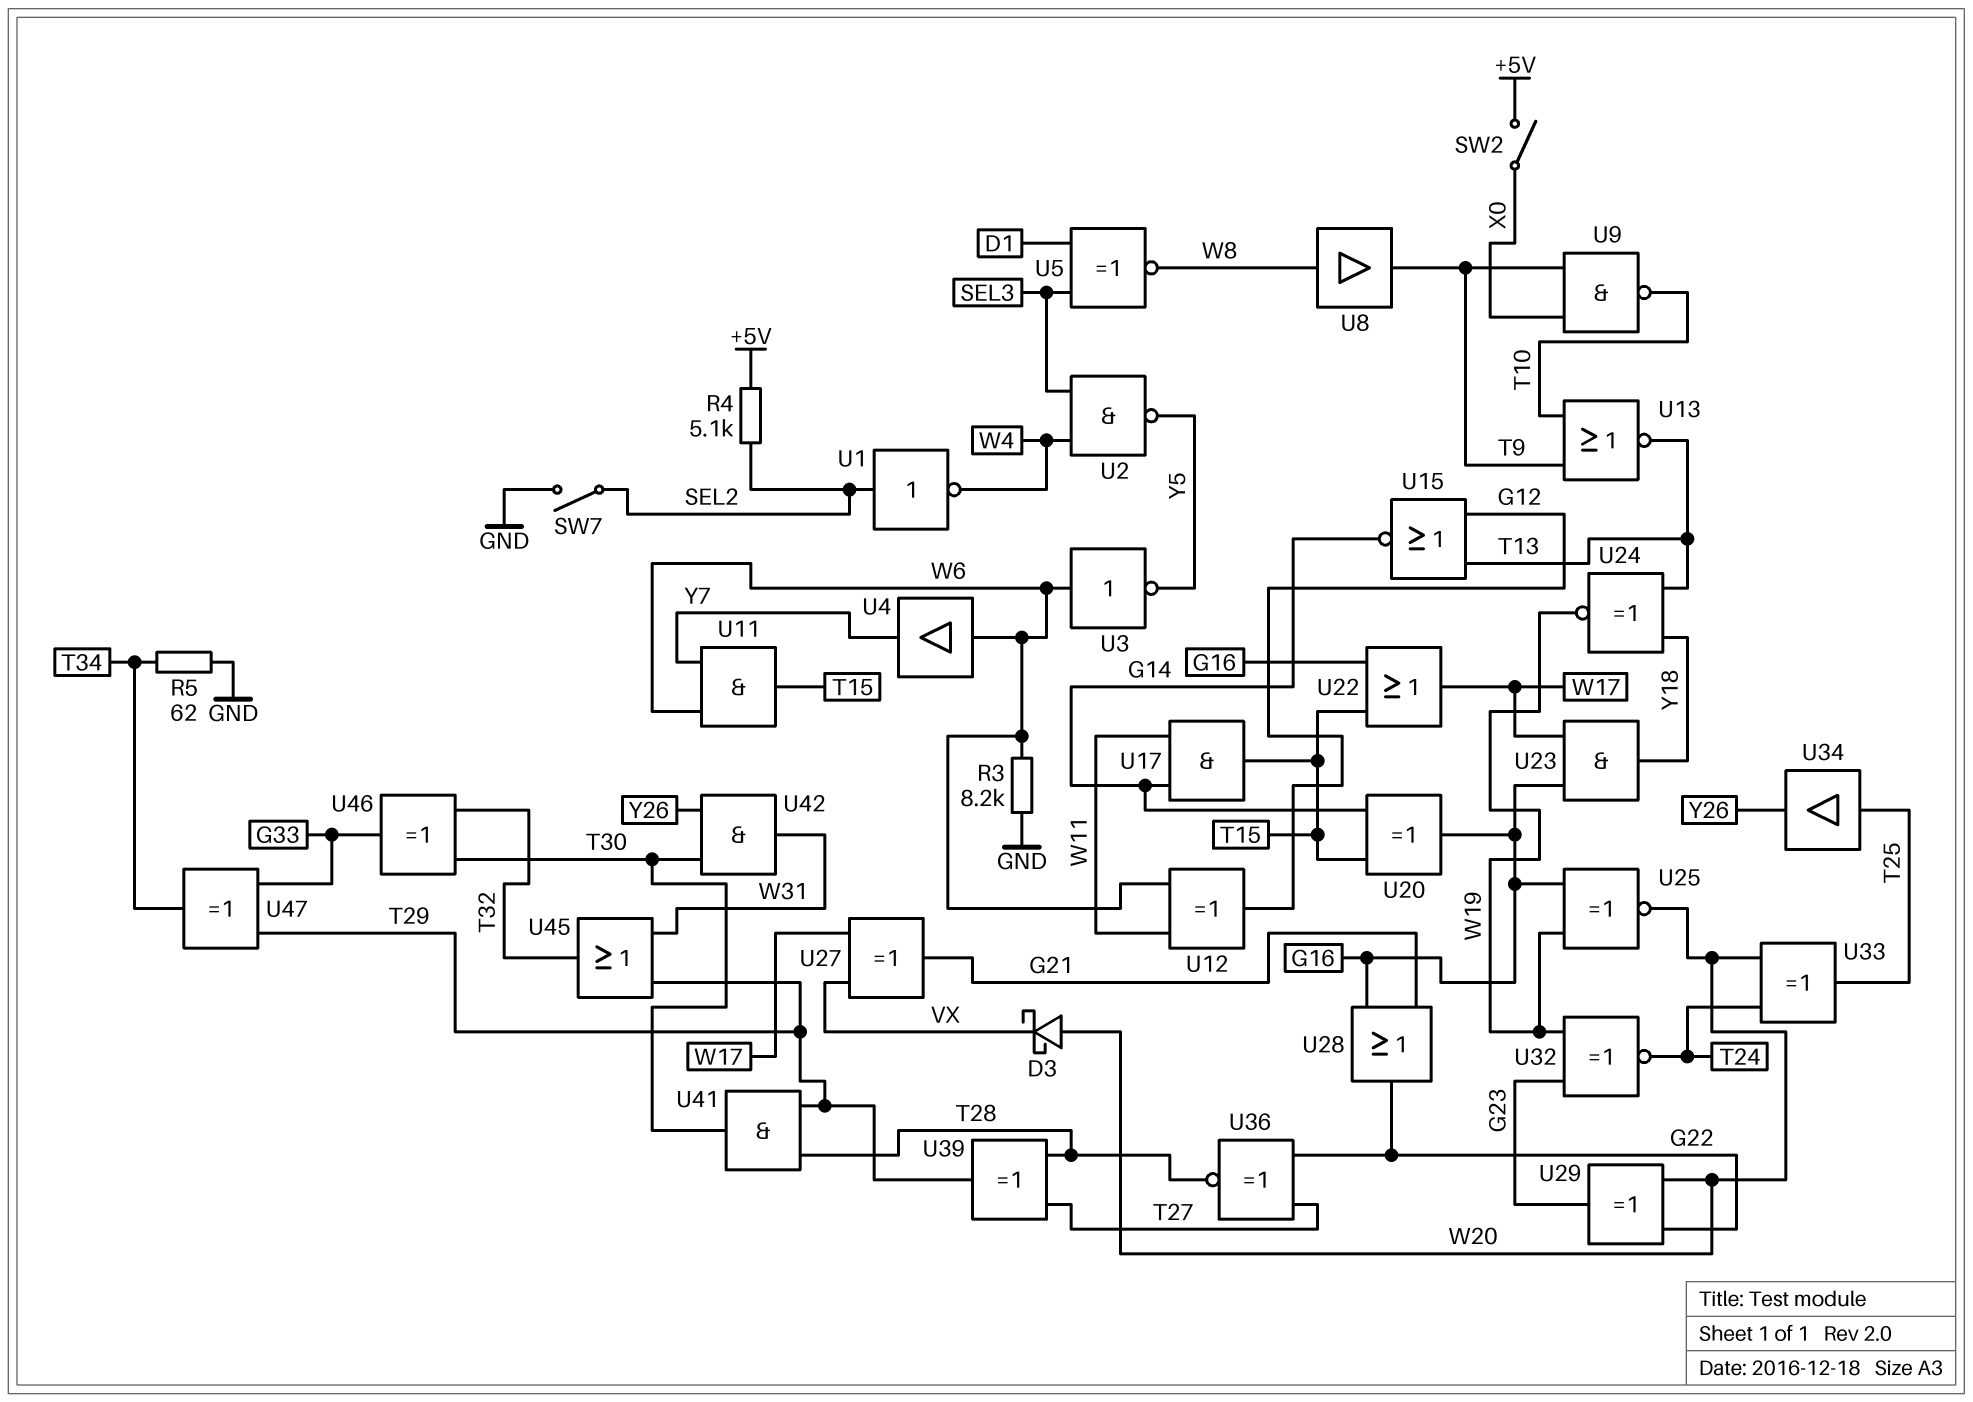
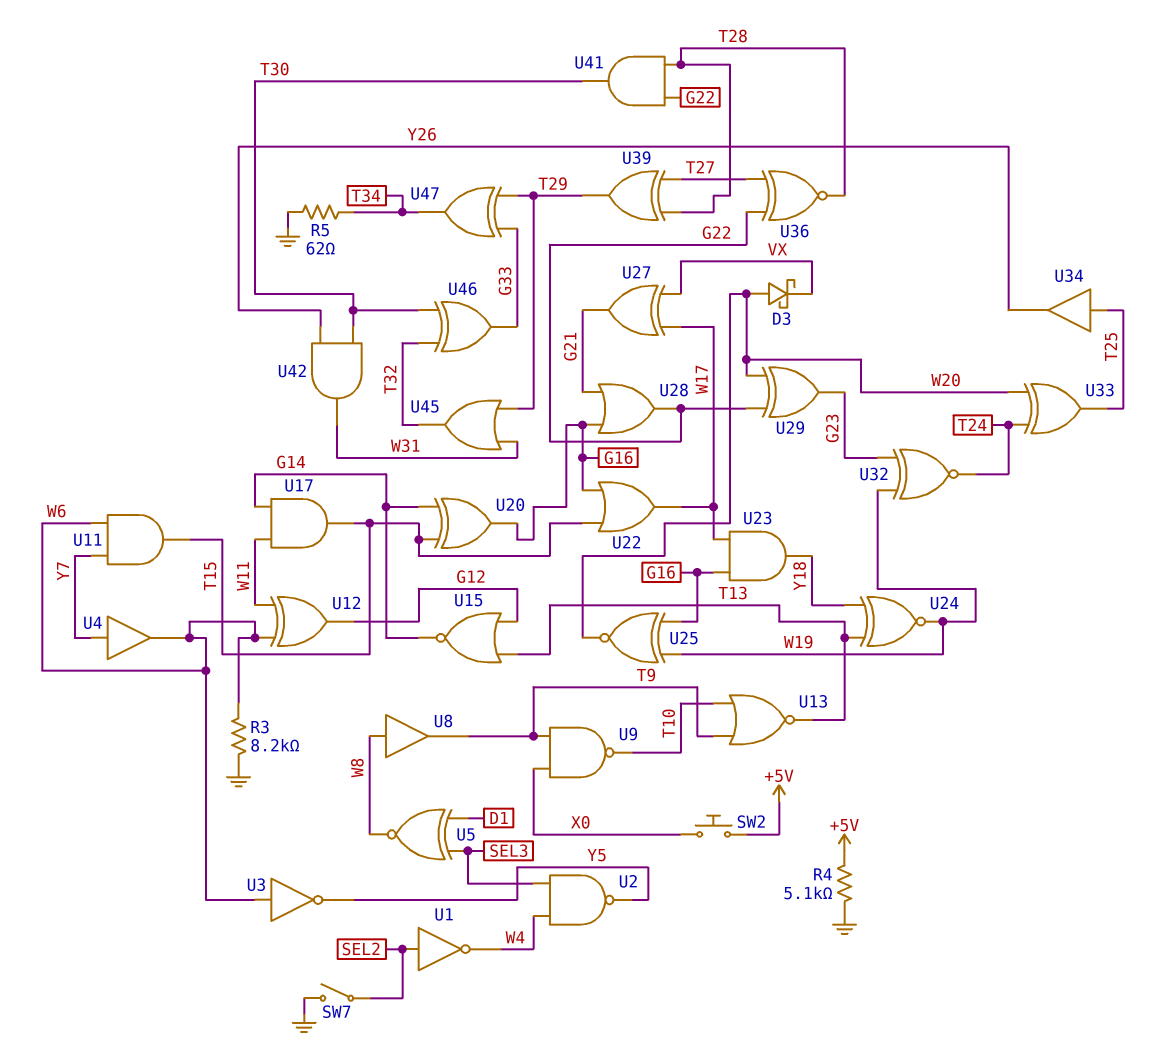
R4: 5.1k (+5V, SEL2) -> 5.1k (+5V, GND)
SW2: switch (+5V, X0) -> button (+5V, X0)
U4: buffer (in W6, out Y7) -> buffer (in Y7, out W6)
U41: AND (in T28, in T29, out T30) -> AND (in G22, in T28, out T30)

